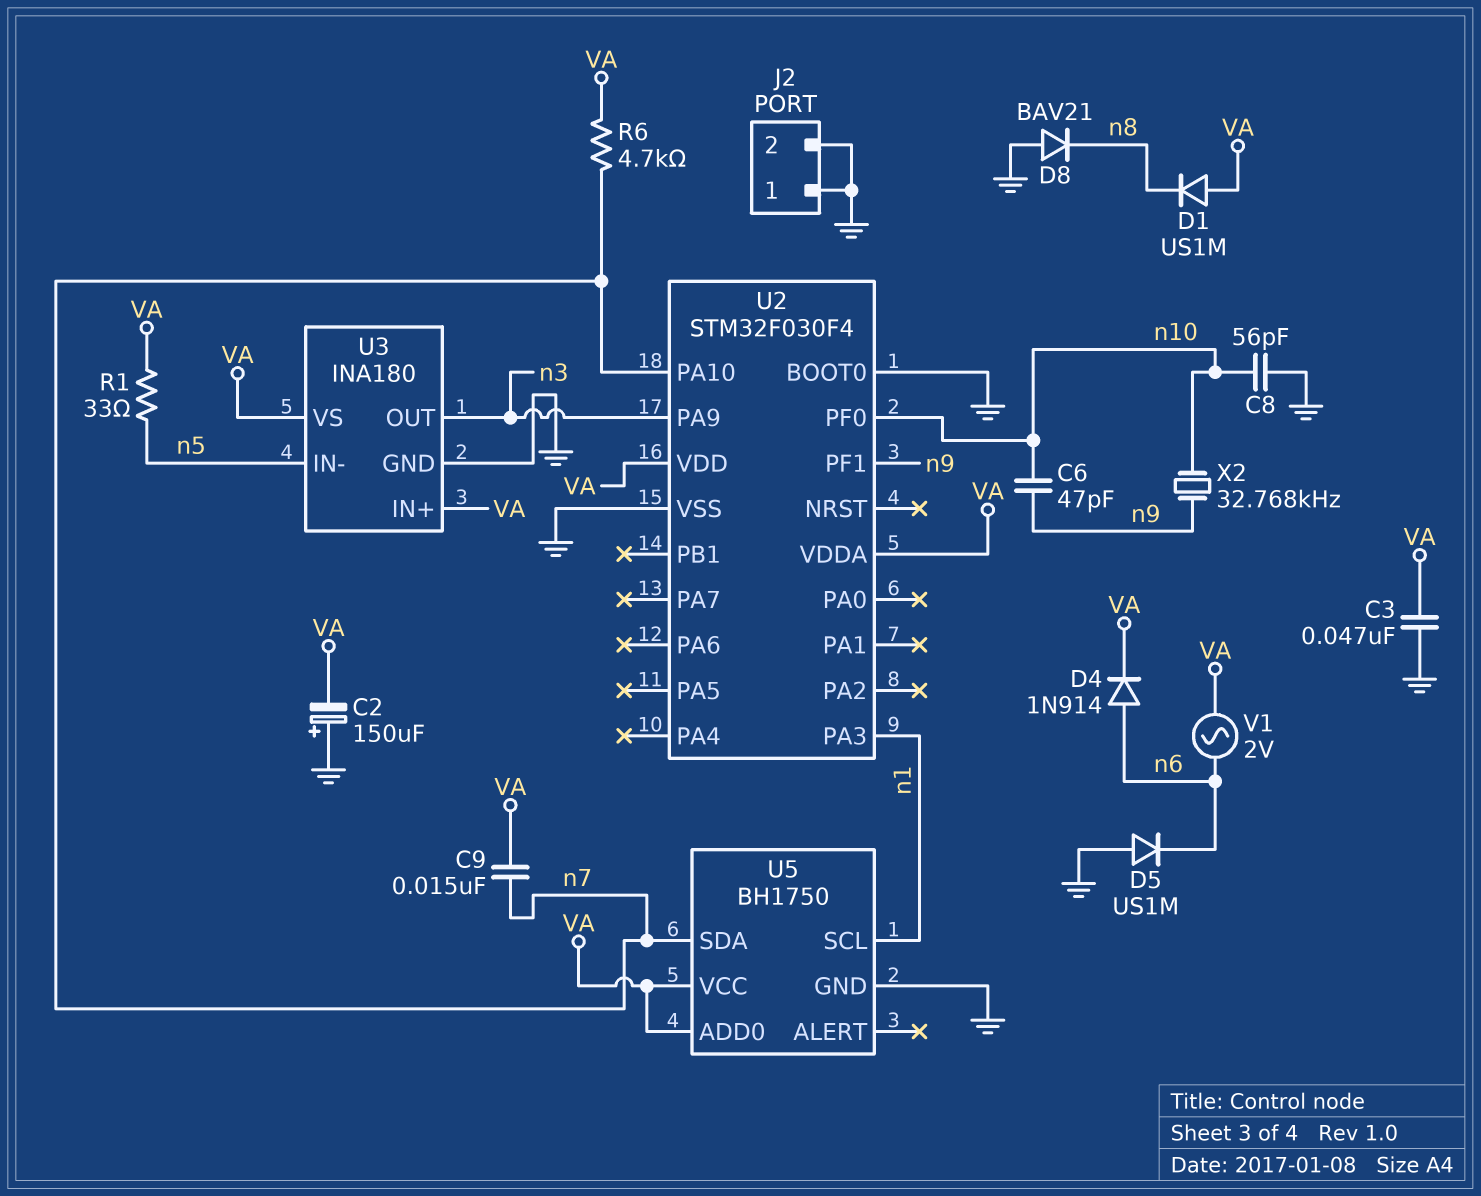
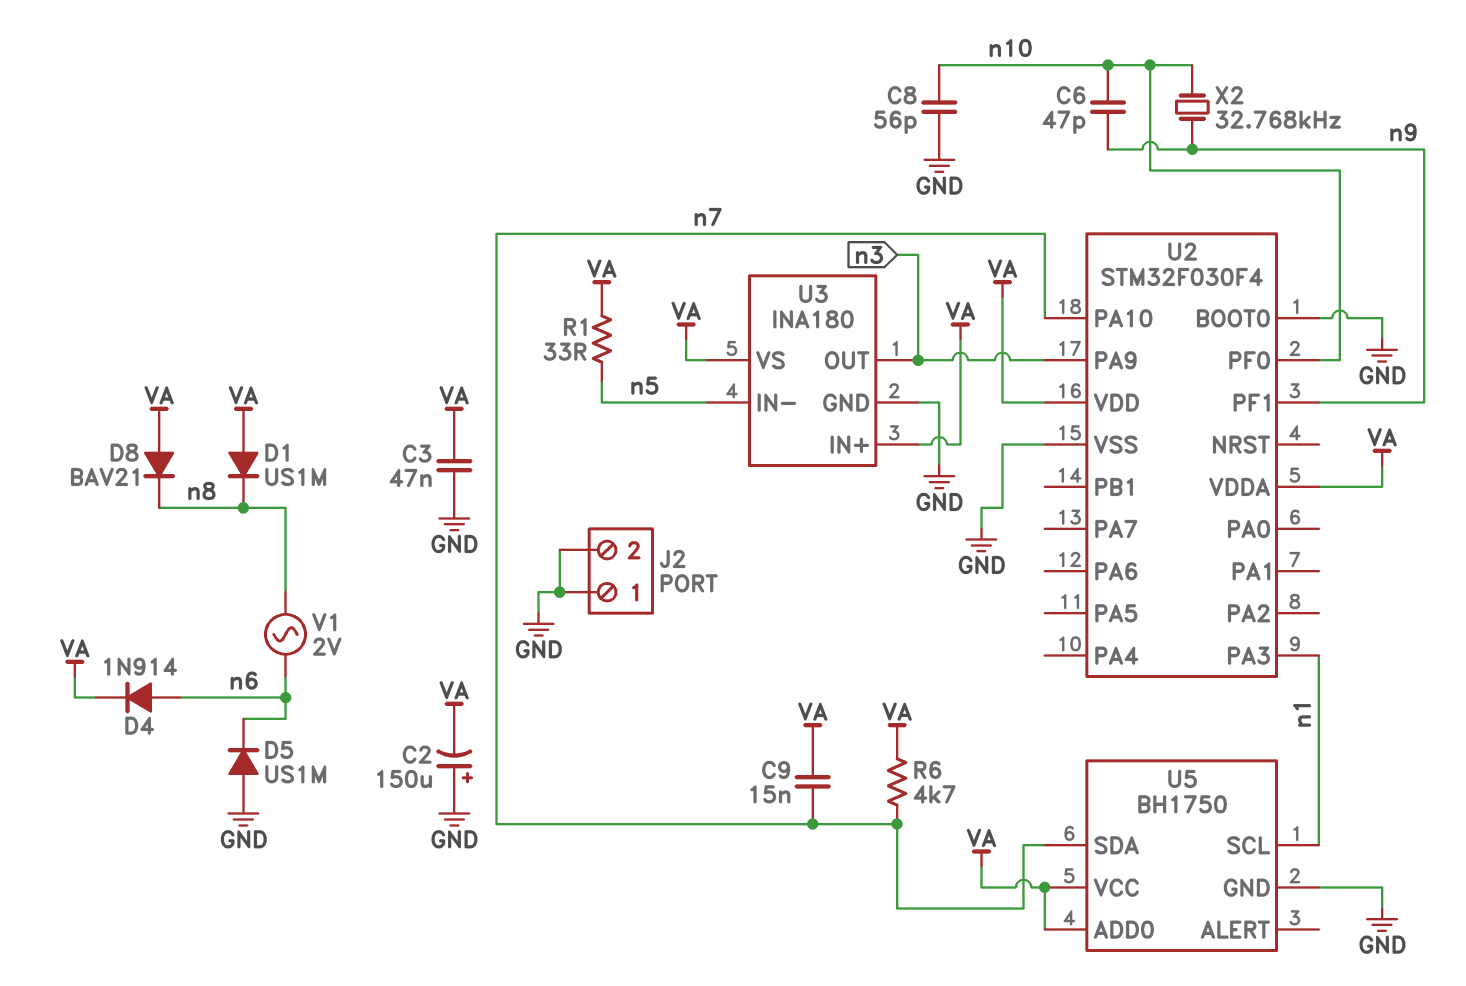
D8: diode BAV21 (A GND, K n8) -> diode BAV21 (A VA, K n8)
V1: AC 2V (VA, n6) -> AC 2V (n6, n8)

